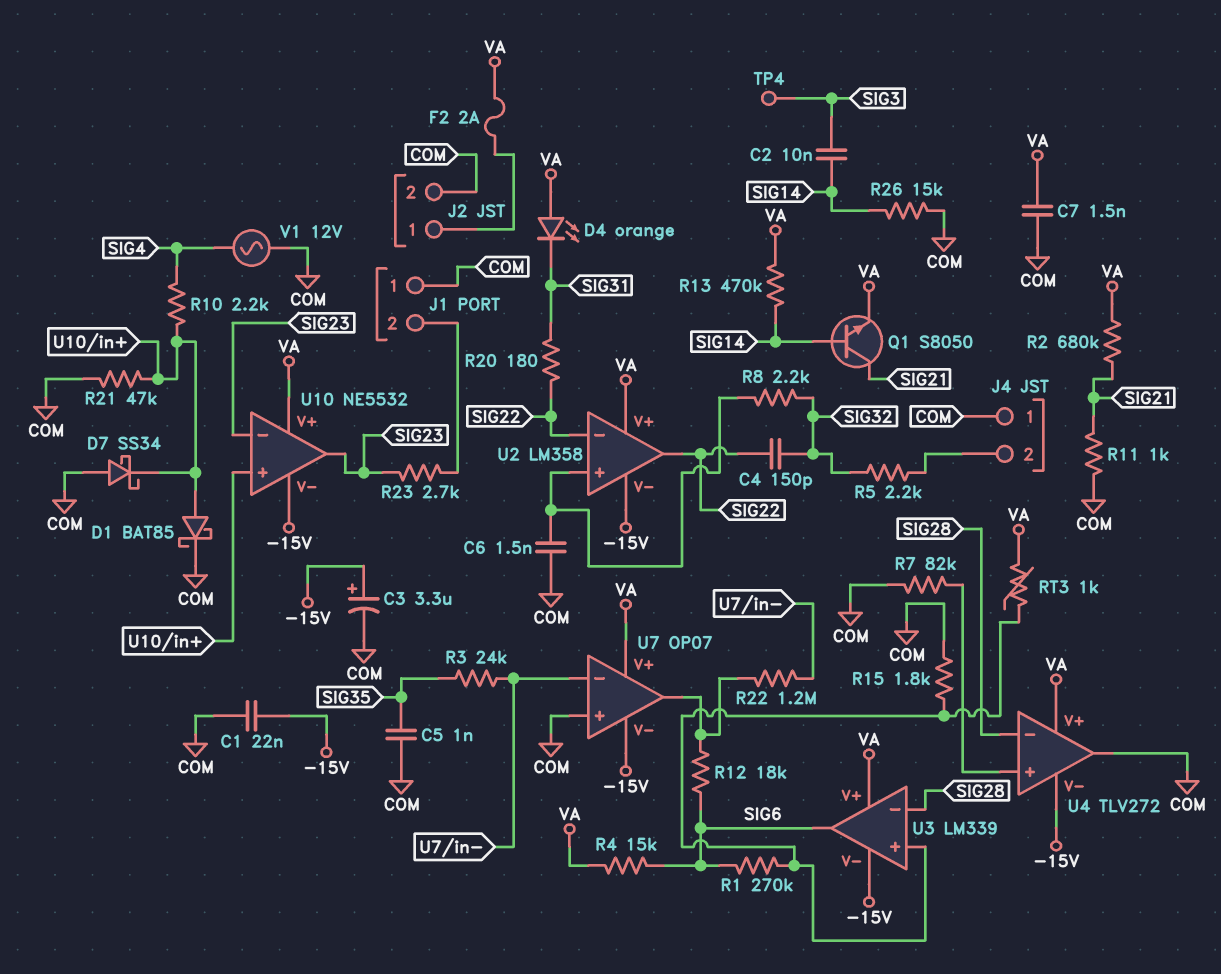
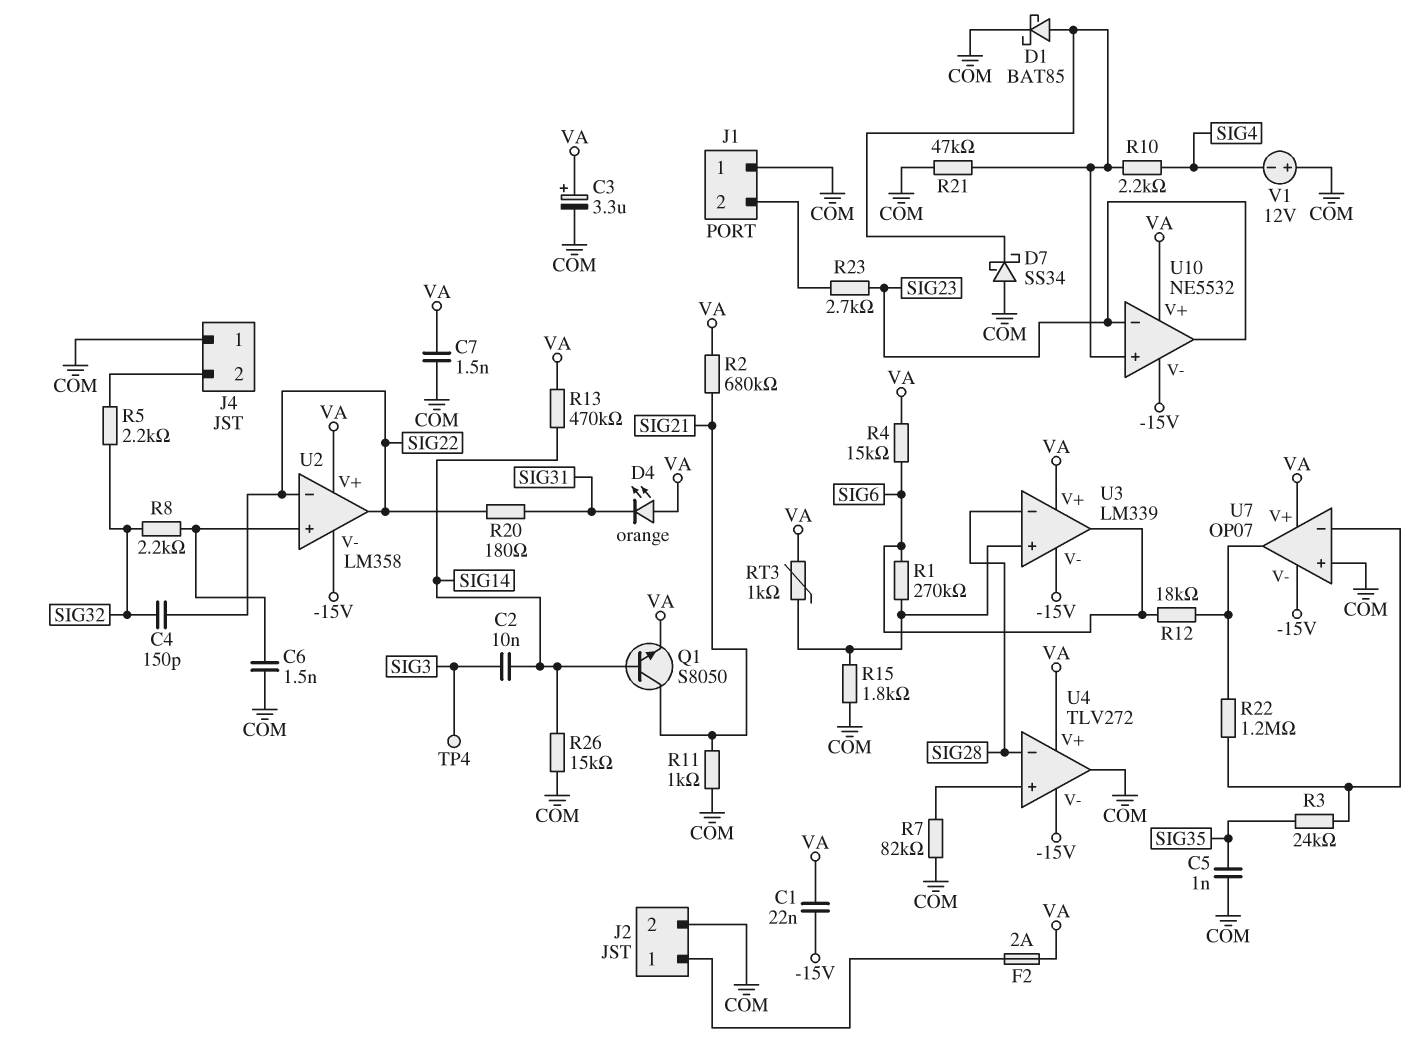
C1: 22nF (-15V, COM) -> 22nF (-15V, VA)
C3: 3.3uF (plus -15V, minus COM) -> 3.3uF (plus VA, minus COM)
V1: AC 12V (COM, SIG4) -> 12V (plus COM, minus SIG4)

